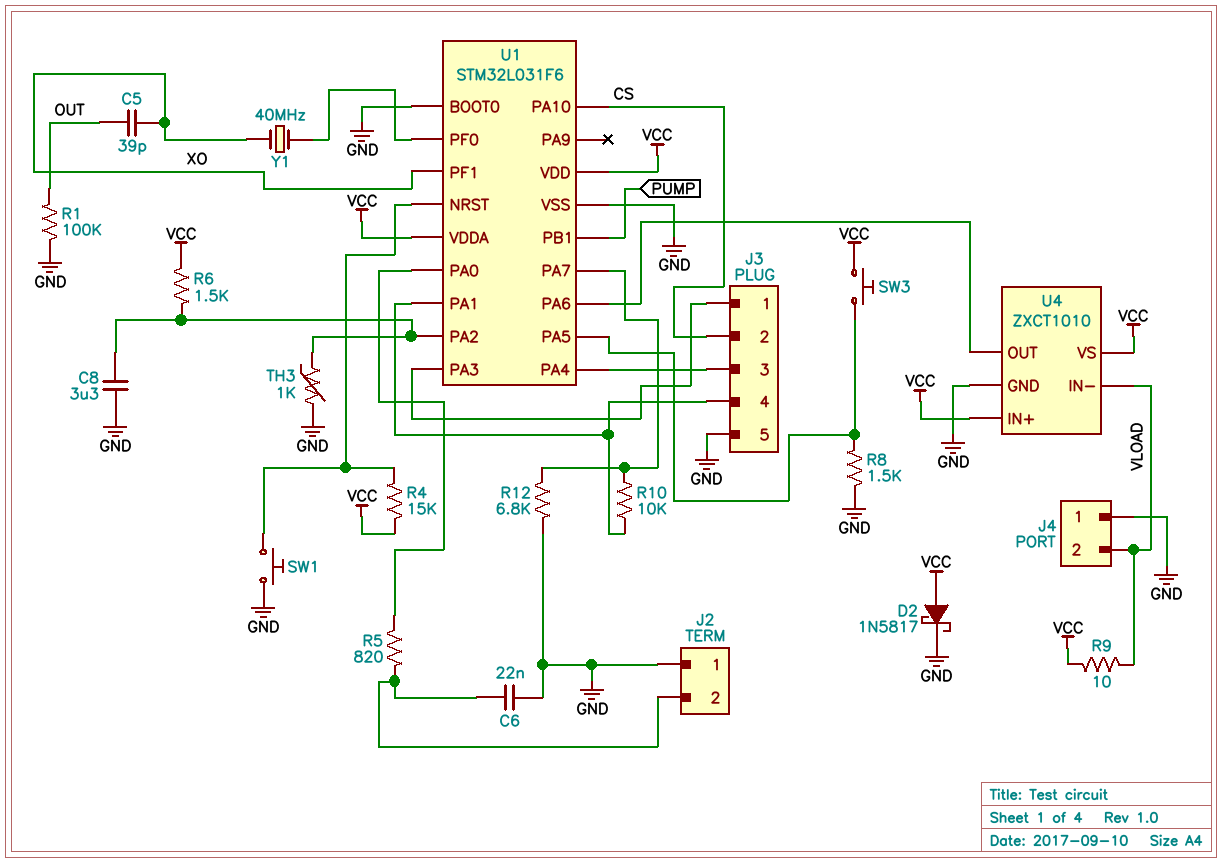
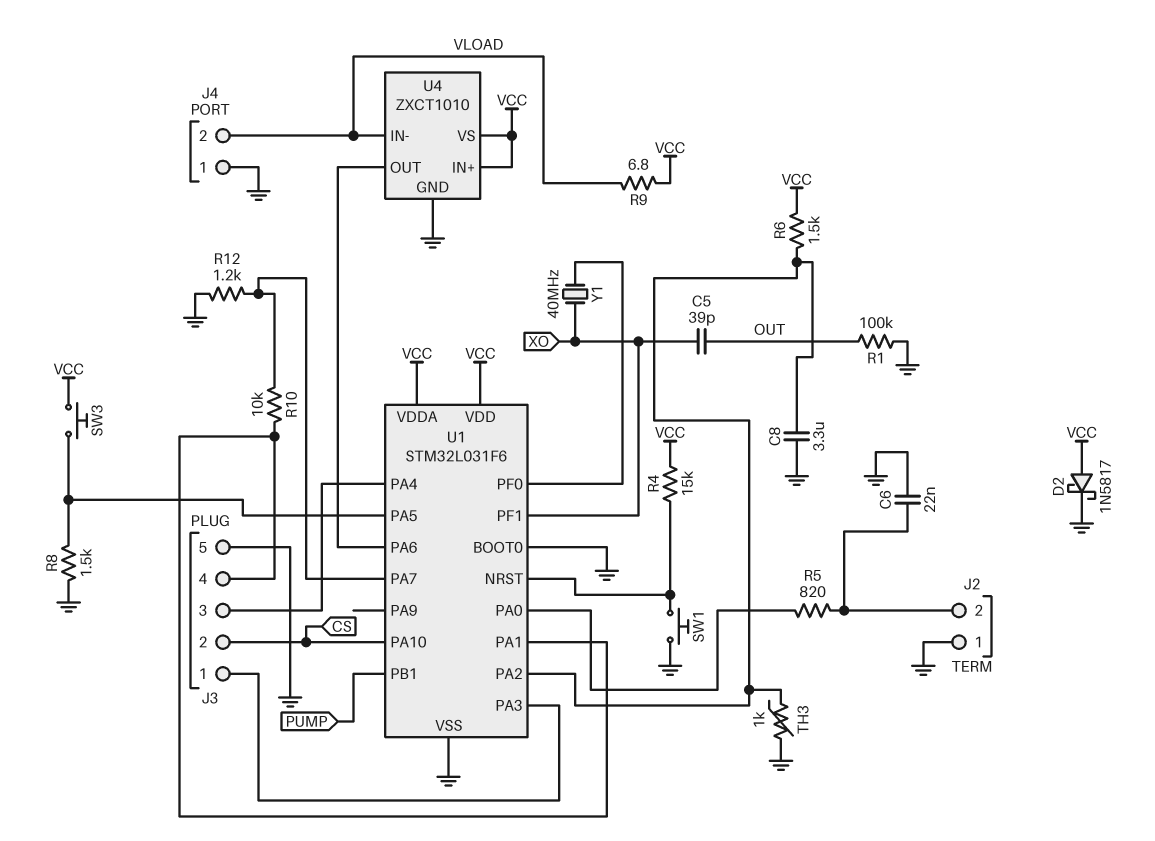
R9: 10 (VCC, VLOAD) -> 6.8 (VCC, VLOAD)
R12: 6.8k (GND, U1/PA7) -> 1.2k (GND, U1/PA7)

